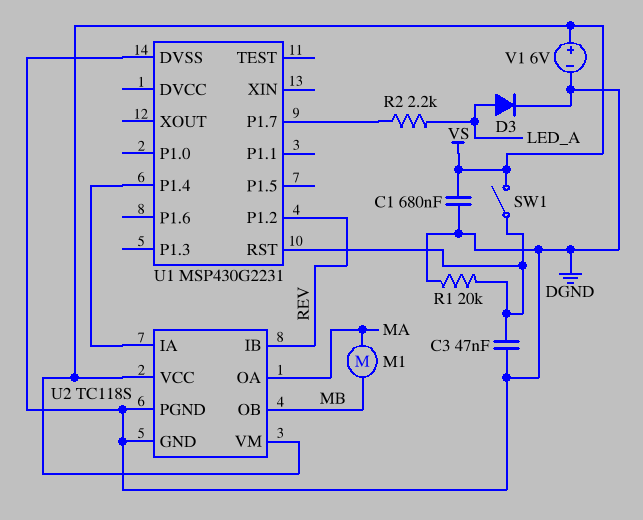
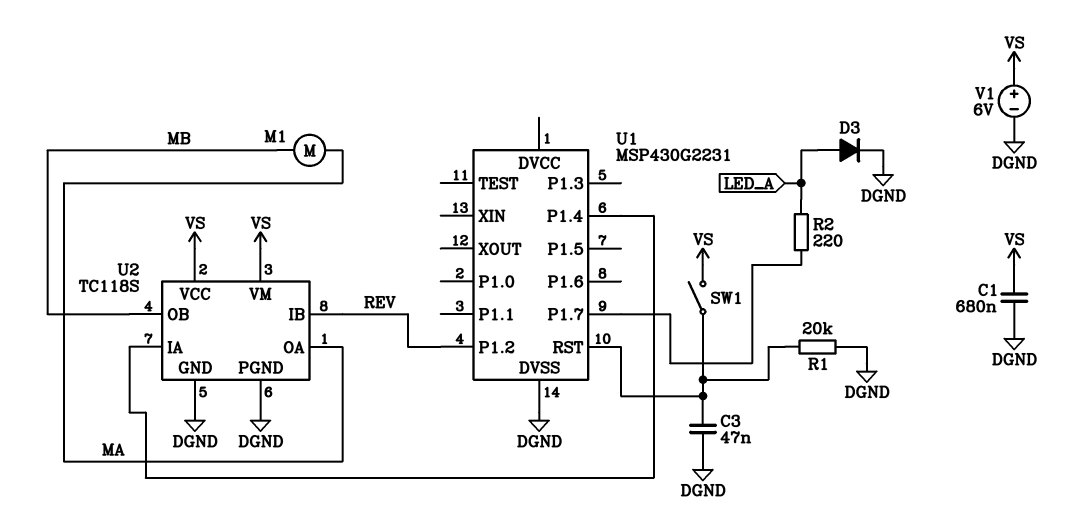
R2: 2.2k (LED_A, U1/P1.7) -> 220 (LED_A, U1/P1.7)

